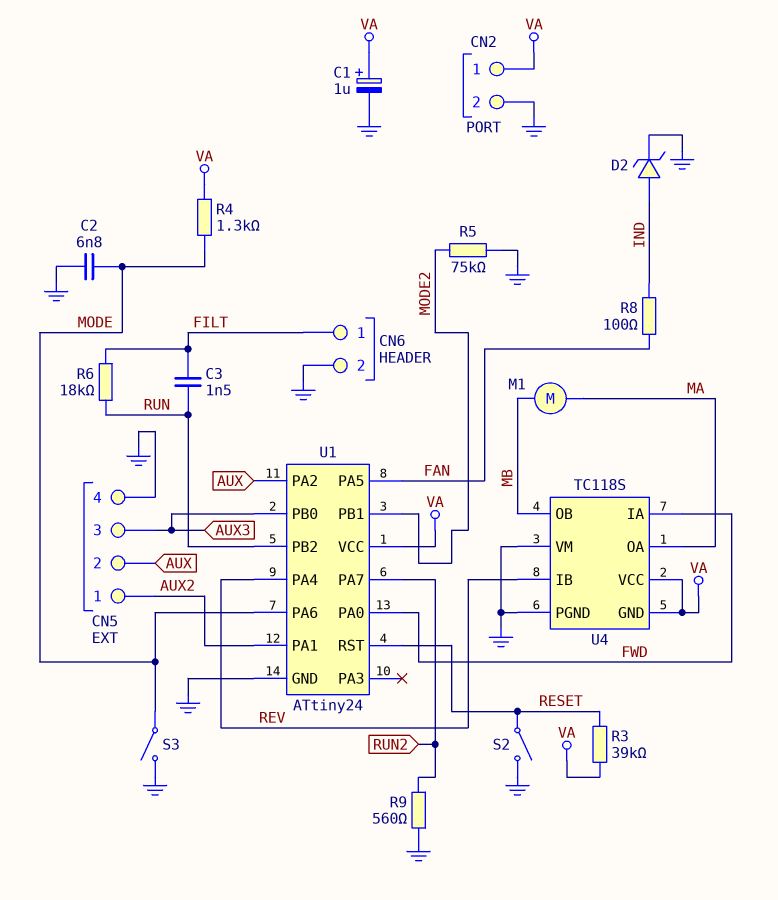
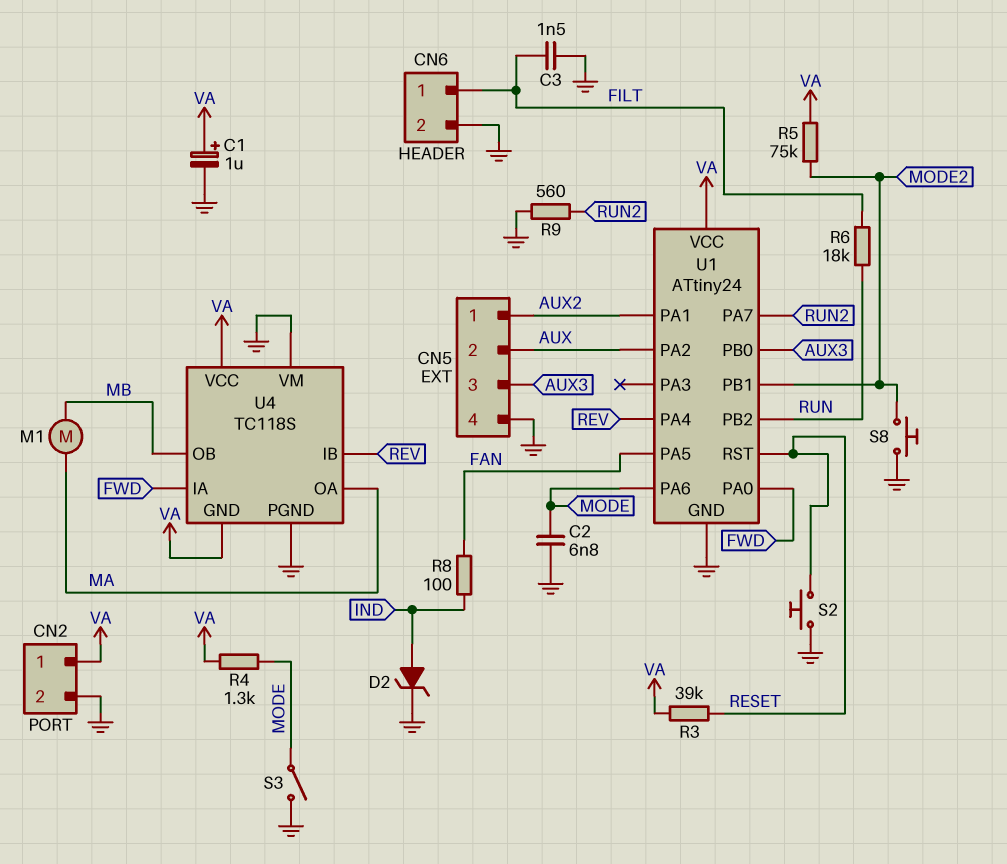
C3: 1.5nF (FILT, RUN) -> 1.5nF (FILT, GND)
R5: 75k (GND, MODE2) -> 75k (MODE2, VA)
S2: switch (GND, RESET) -> button (GND, RESET)
S8: none -> button (GND, MODE2)

